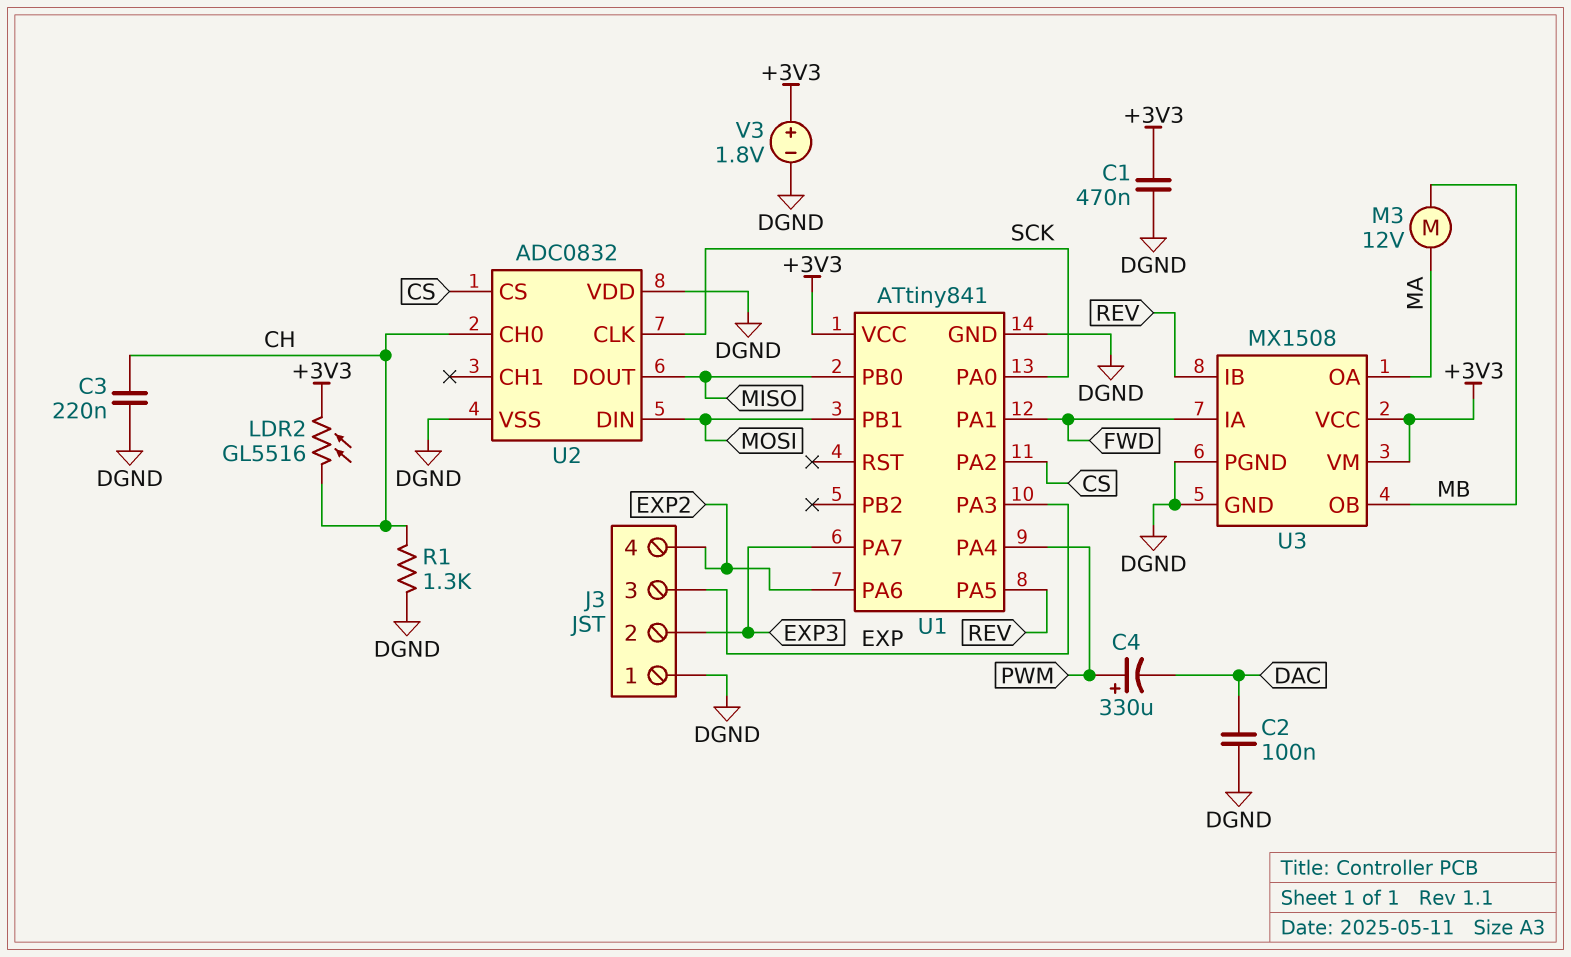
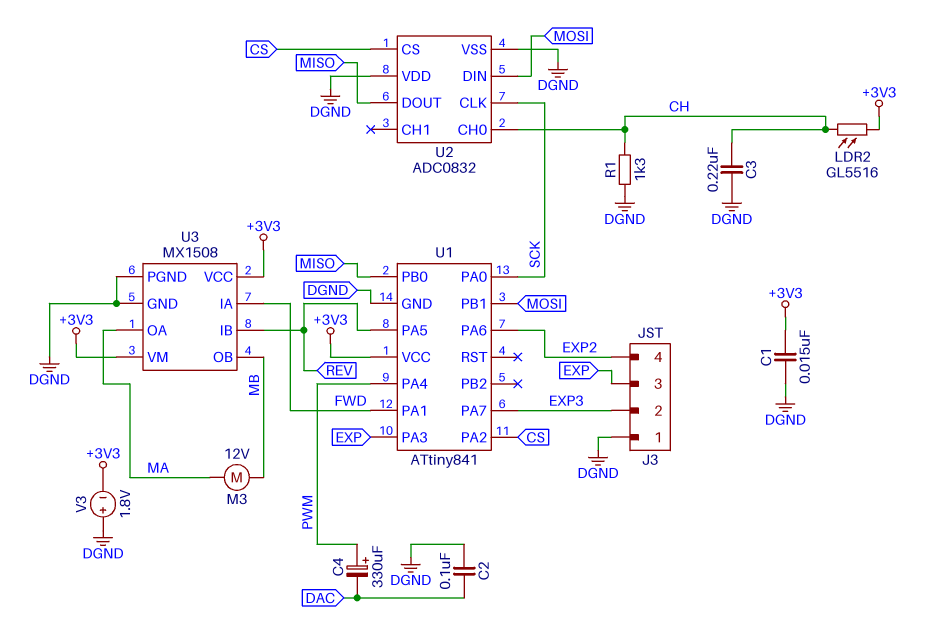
C1: 470nF (+3V3, DGND) -> 15nF (+3V3, DGND)
V3: 1.8V (plus +3V3, minus DGND) -> 1.8V (plus DGND, minus +3V3)

